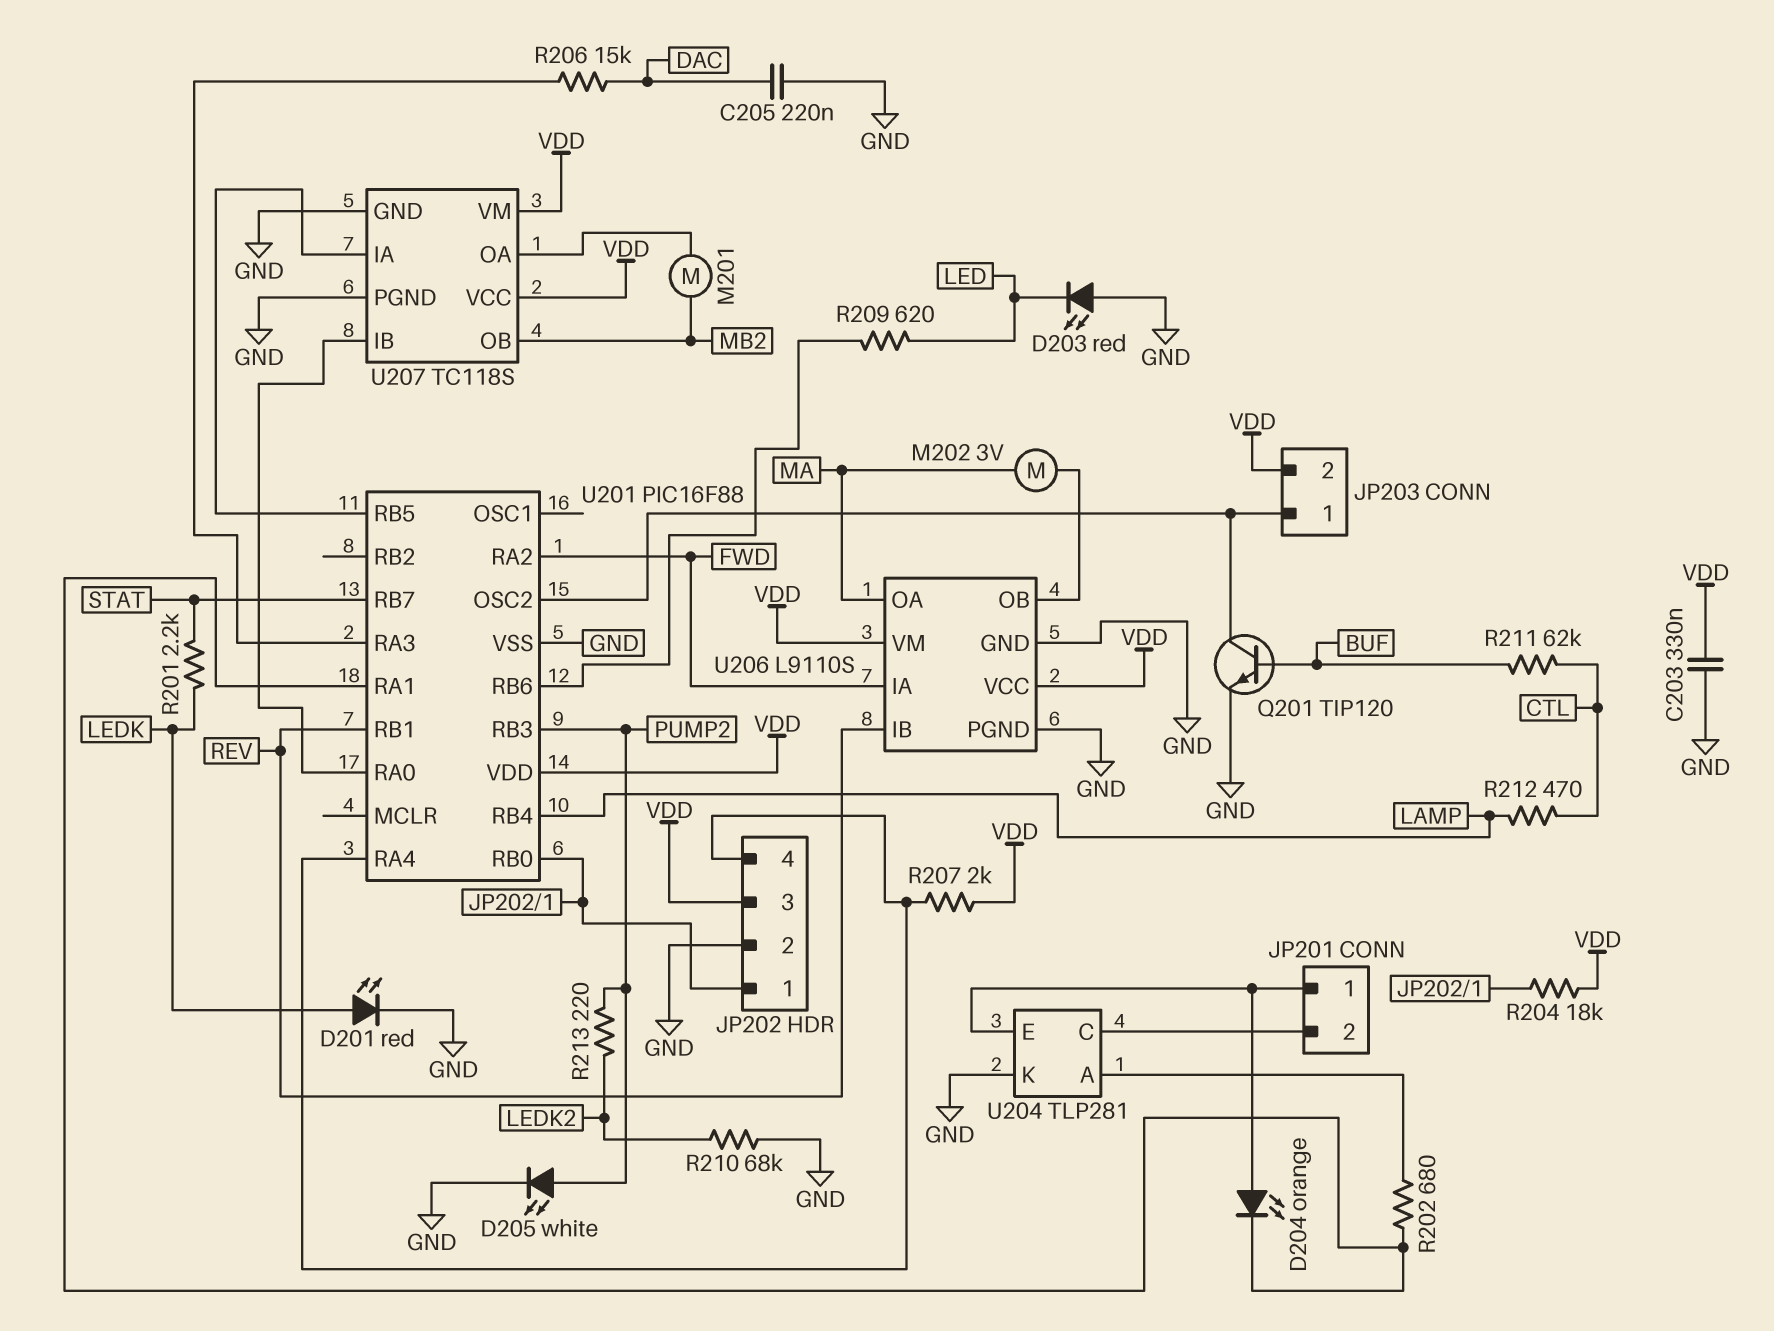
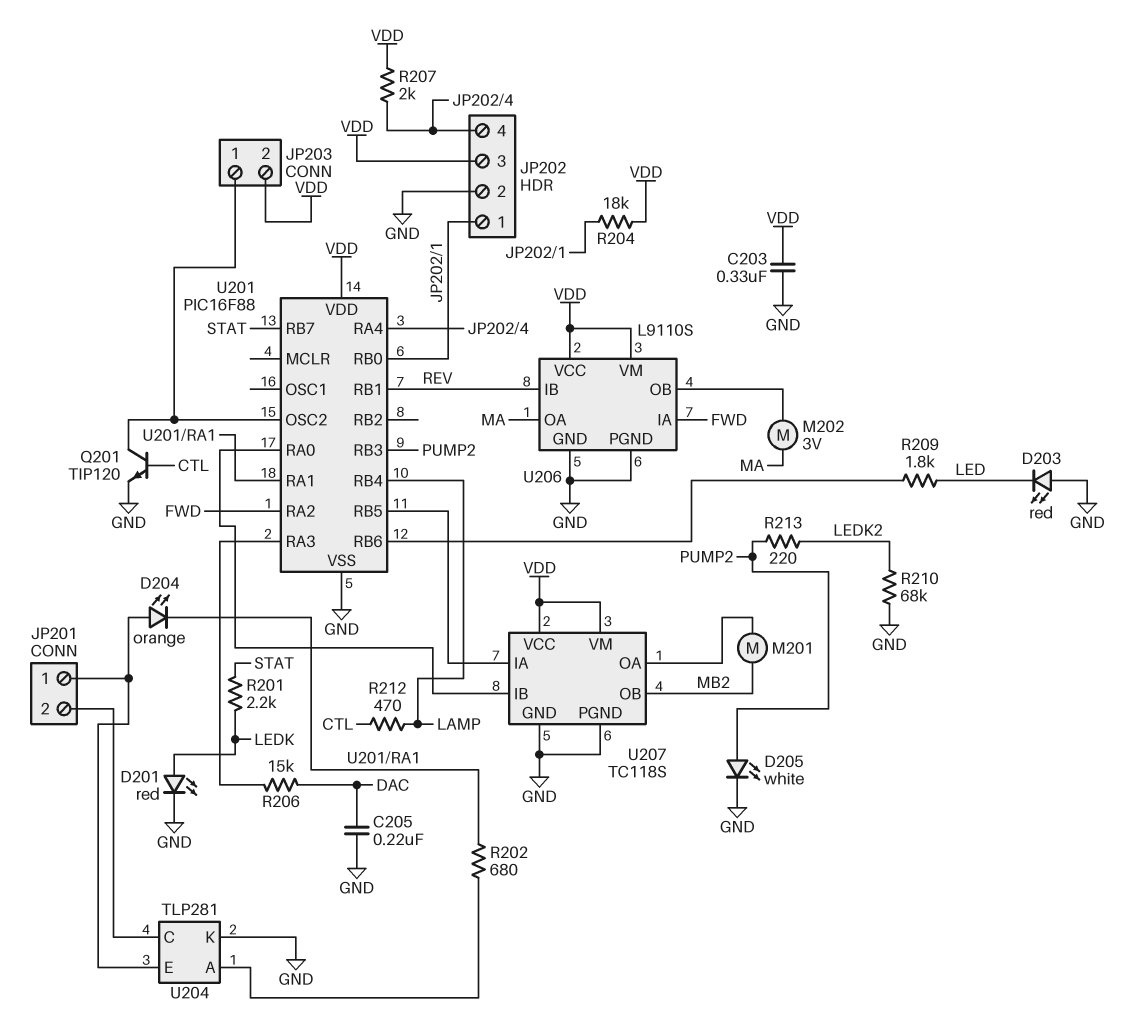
Q201: NPN TIP120 (B BUF, C JP203/1, E GND) -> NPN TIP120 (B CTL, C JP203/1, E GND)
R209: 620 (LED, U201/RB6) -> 1.8k (LED, U201/RB6)
R211: 62k (BUF, CTL) -> none

